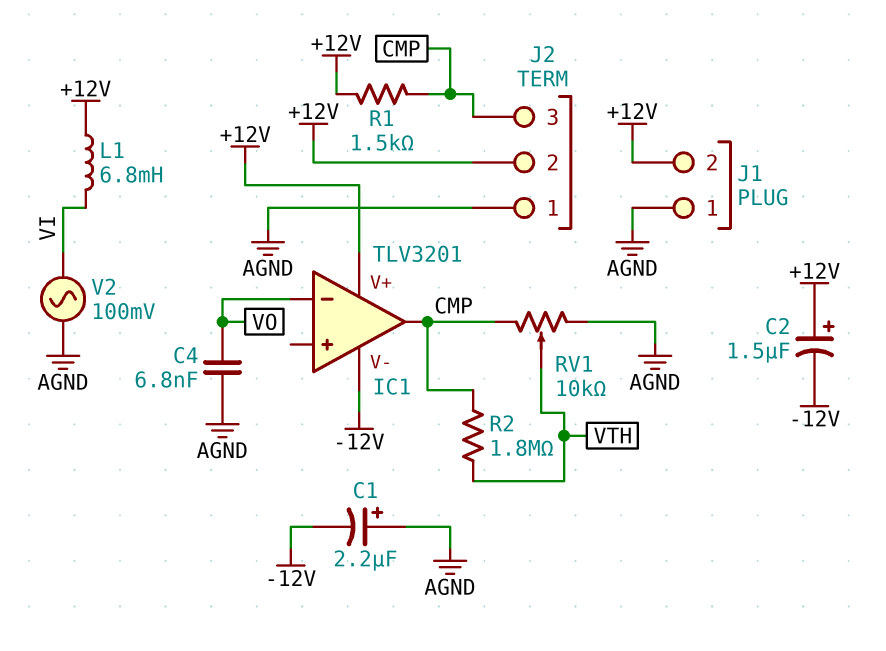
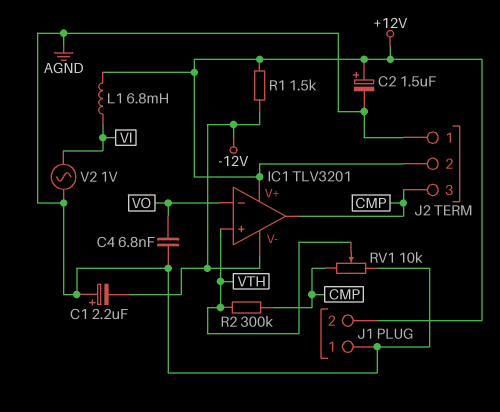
C2: 1.5uF (plus +12V, minus -12V) -> 1.5uF (plus +12V, minus AGND)
IC1 pin in+: none -> VTH
R1: 1.5k (+12V, CMP) -> 1.5k (+12V, -12V)
R2: 1.8M (CMP, VTH) -> 300k (CMP, VTH)
V2: AC 100mV (AGND, VI) -> AC 1V (AGND, VI)

